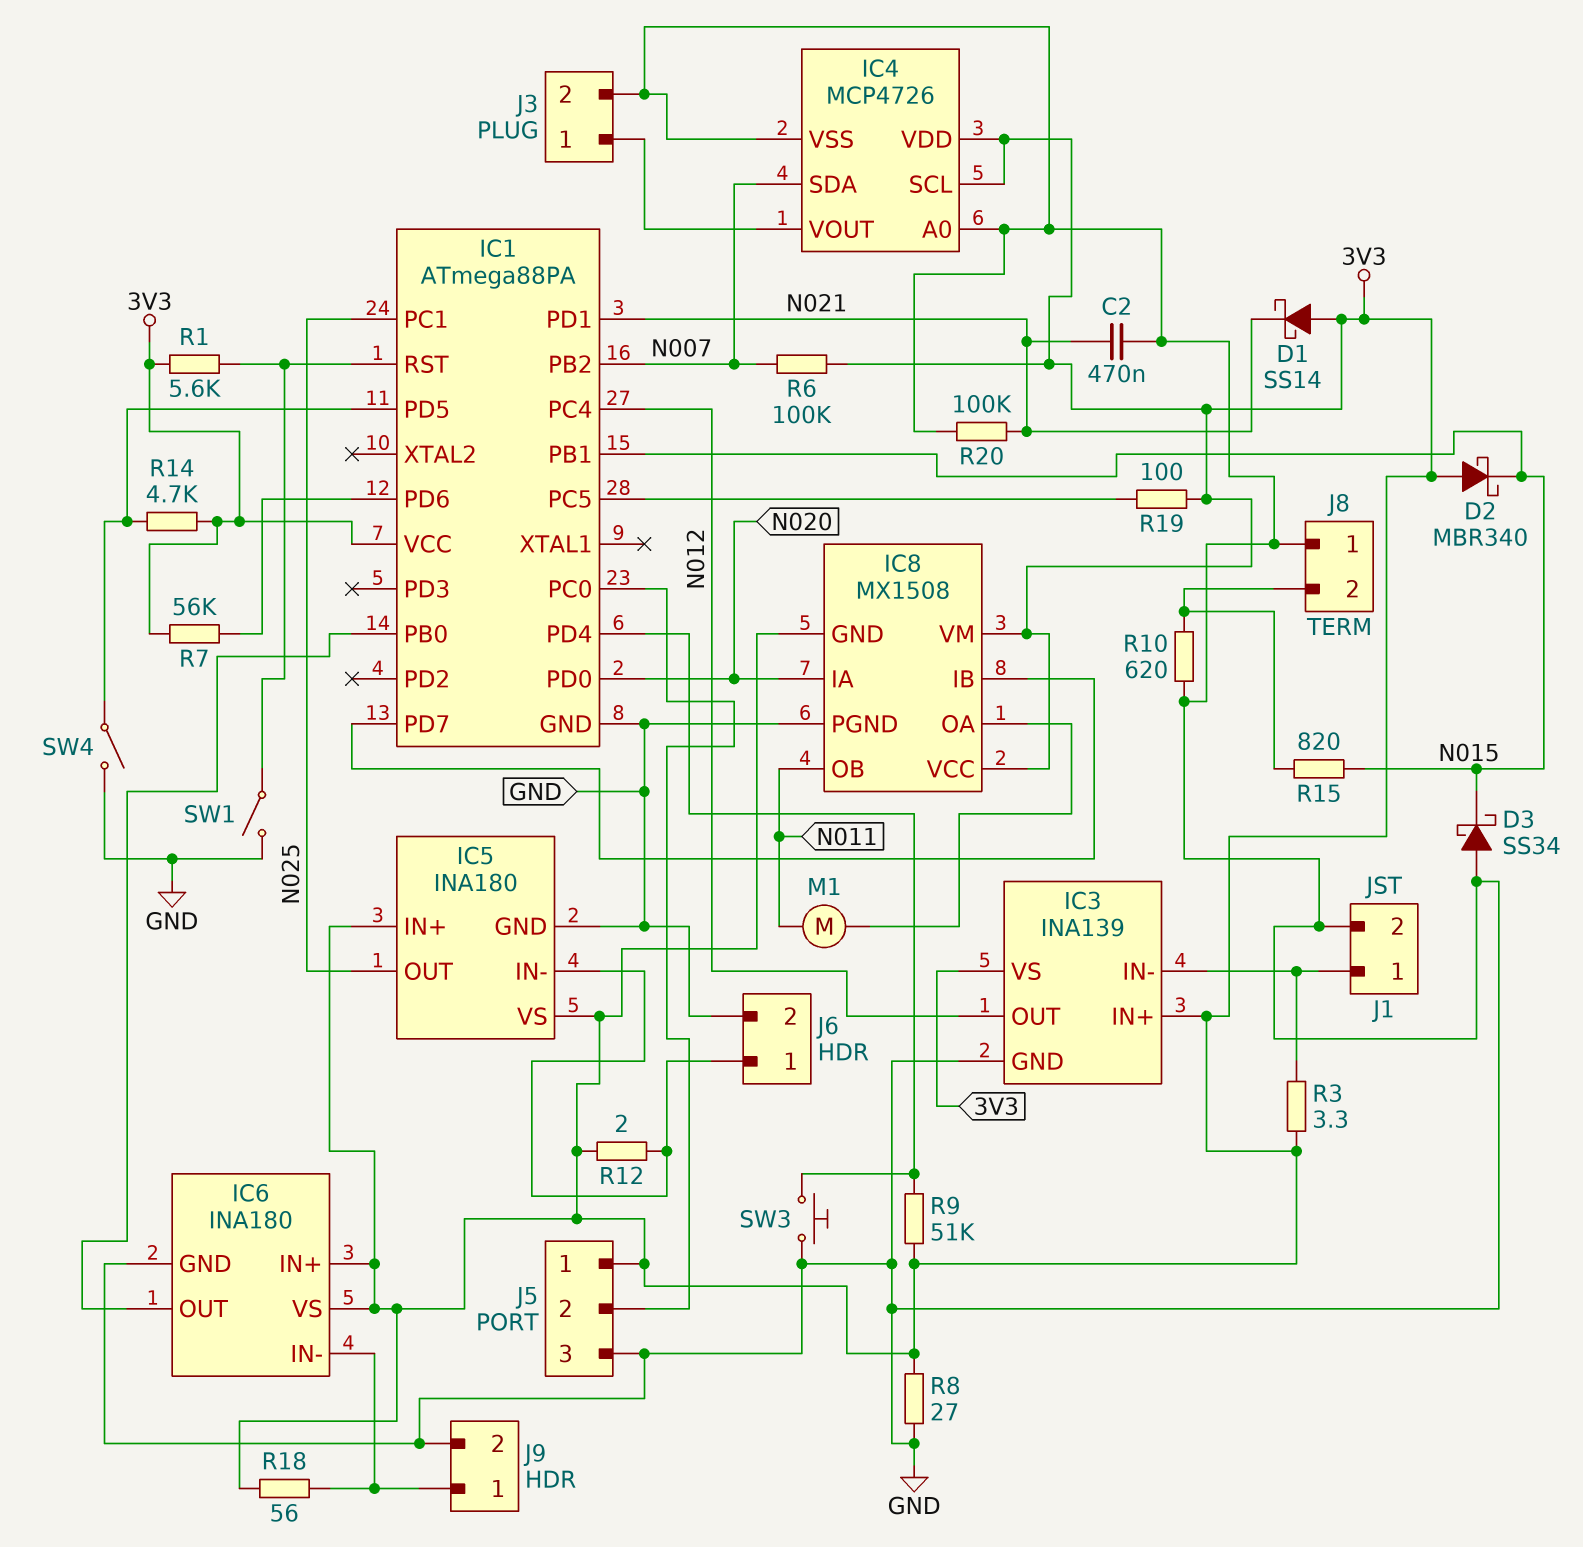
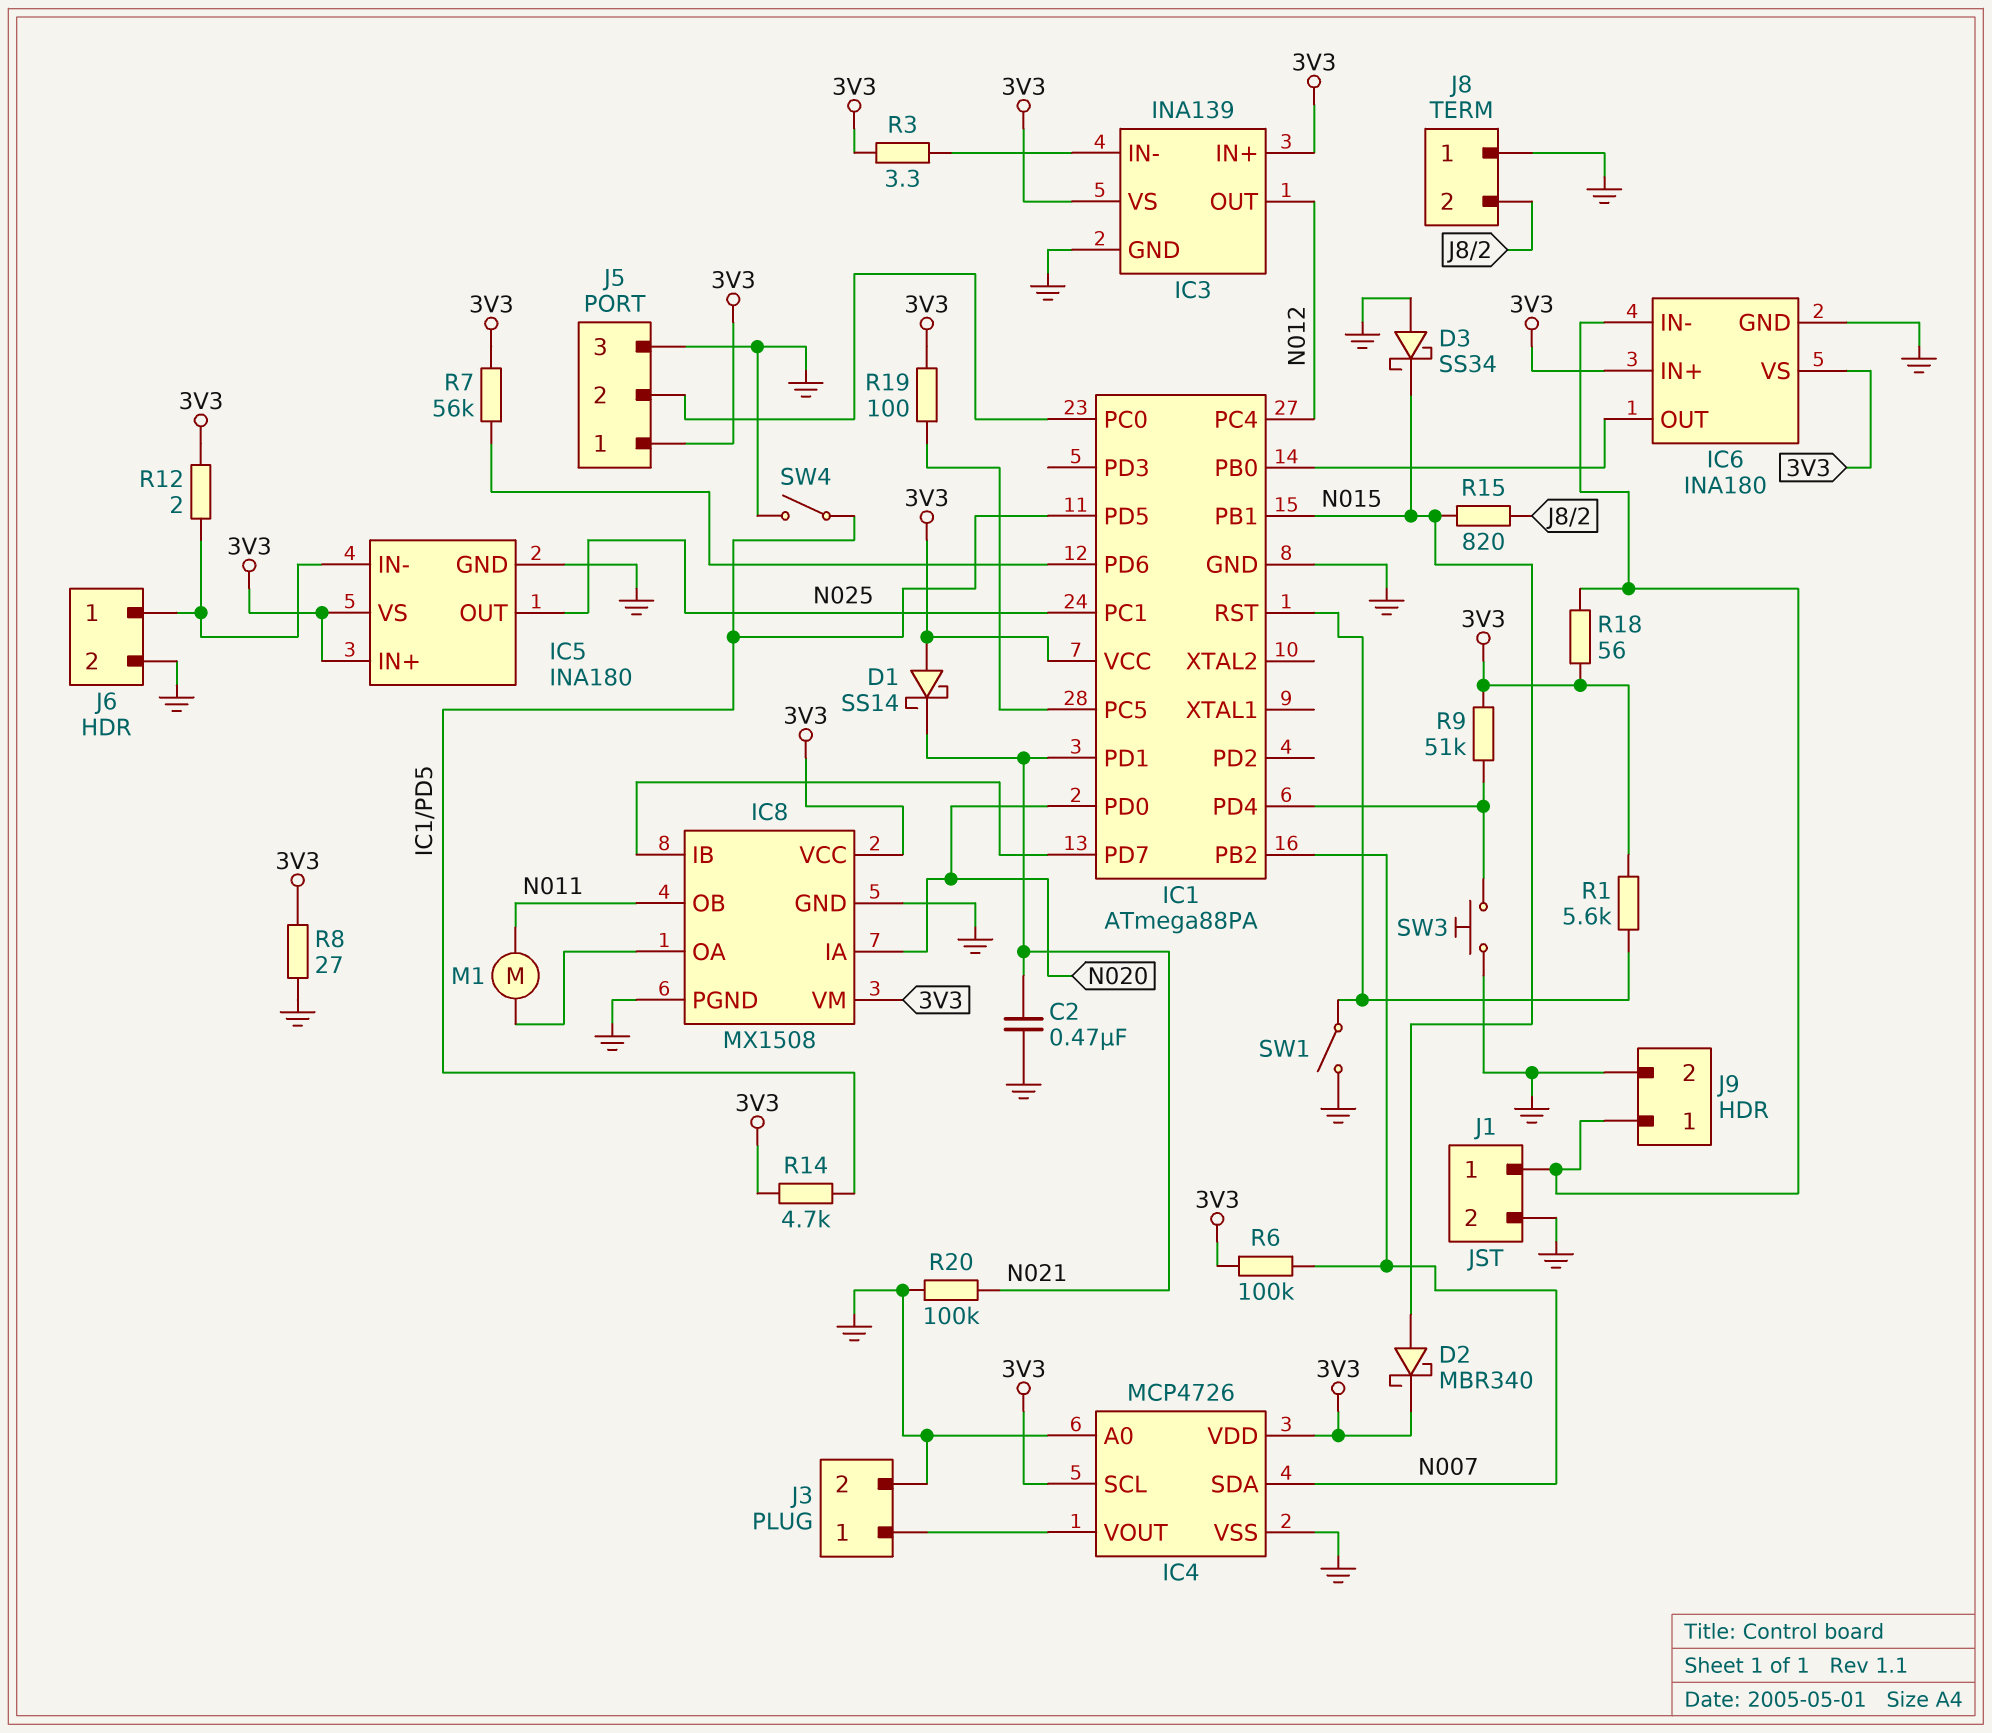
D2: schottky MBR340 (A 3V3, K N015) -> schottky MBR340 (A N015, K 3V3)
IC8 pin GND: 3V3 -> GND
J1 pin 1: IC3/IN- -> IC6/IN-
R10: 620 (GND, J8/2) -> none

